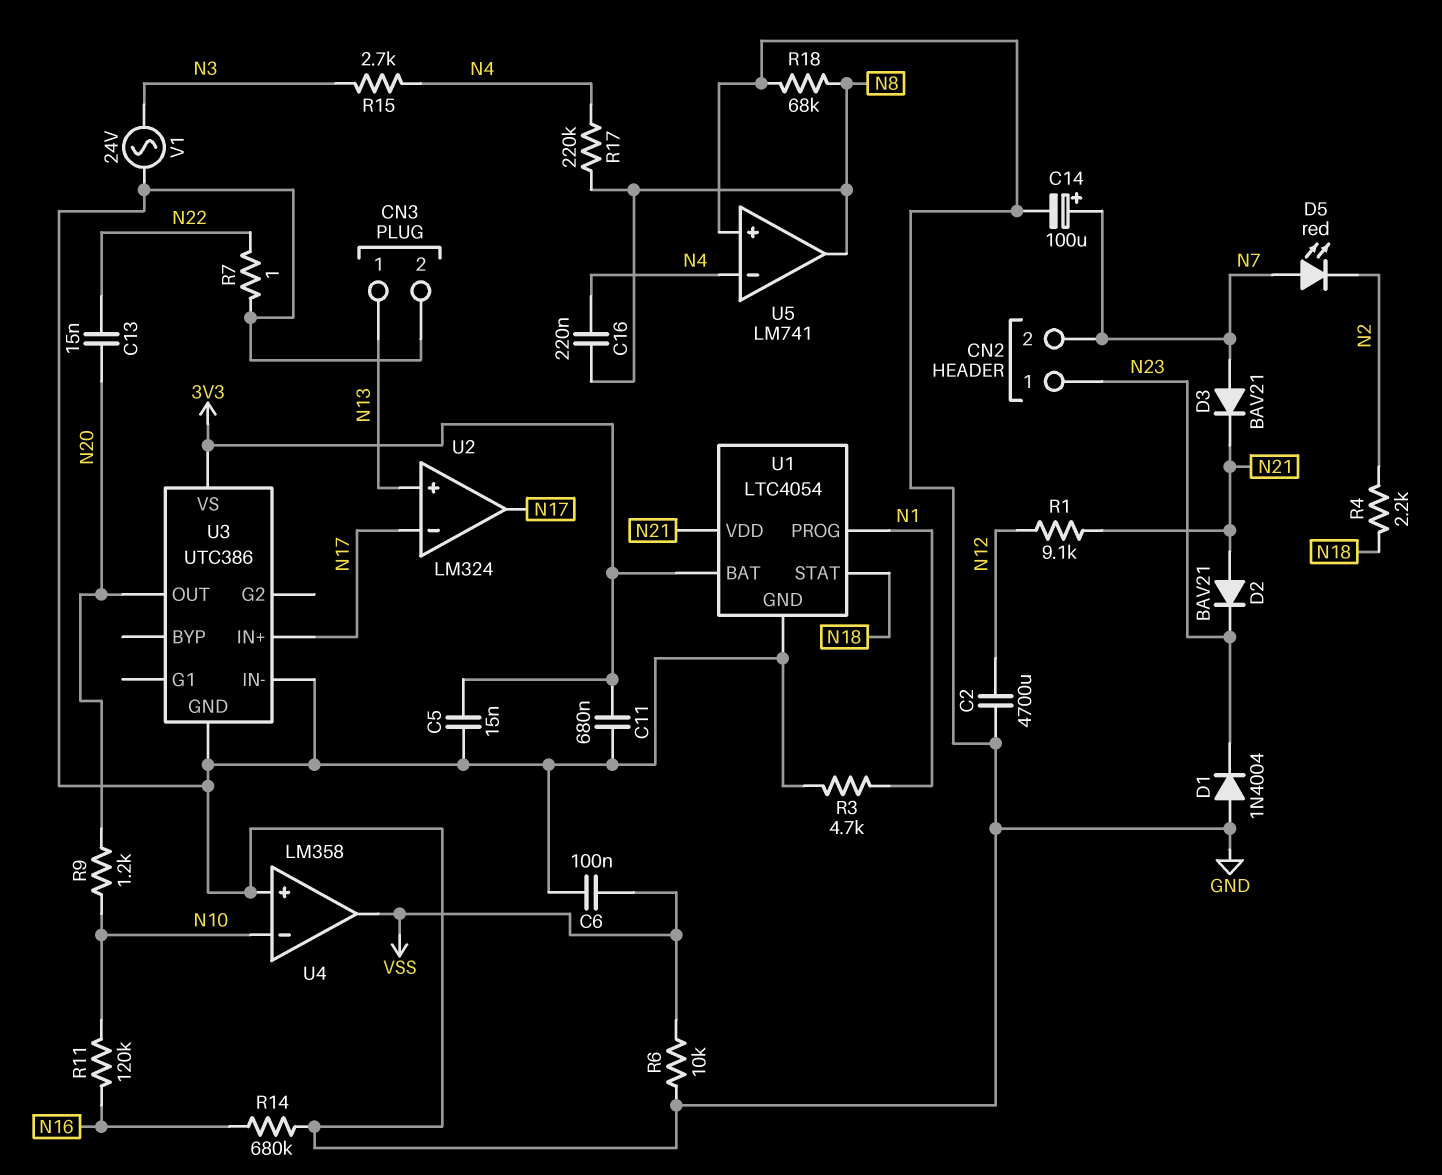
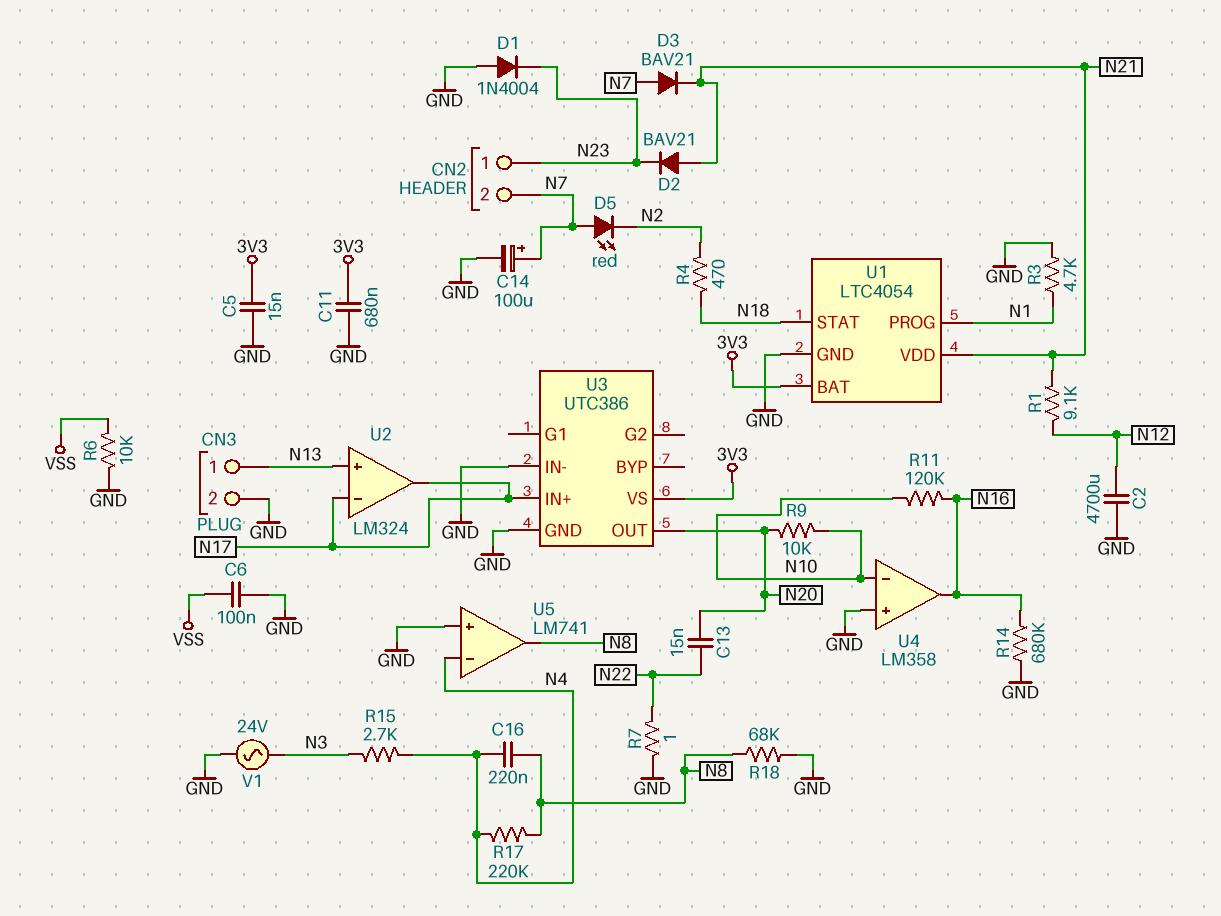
R4: 2.2k (N2, N18) -> 470 (N2, N18)
R9: 1.2k (N10, N20) -> 10k (N10, N20)
U4 pin out: VSS -> N16

